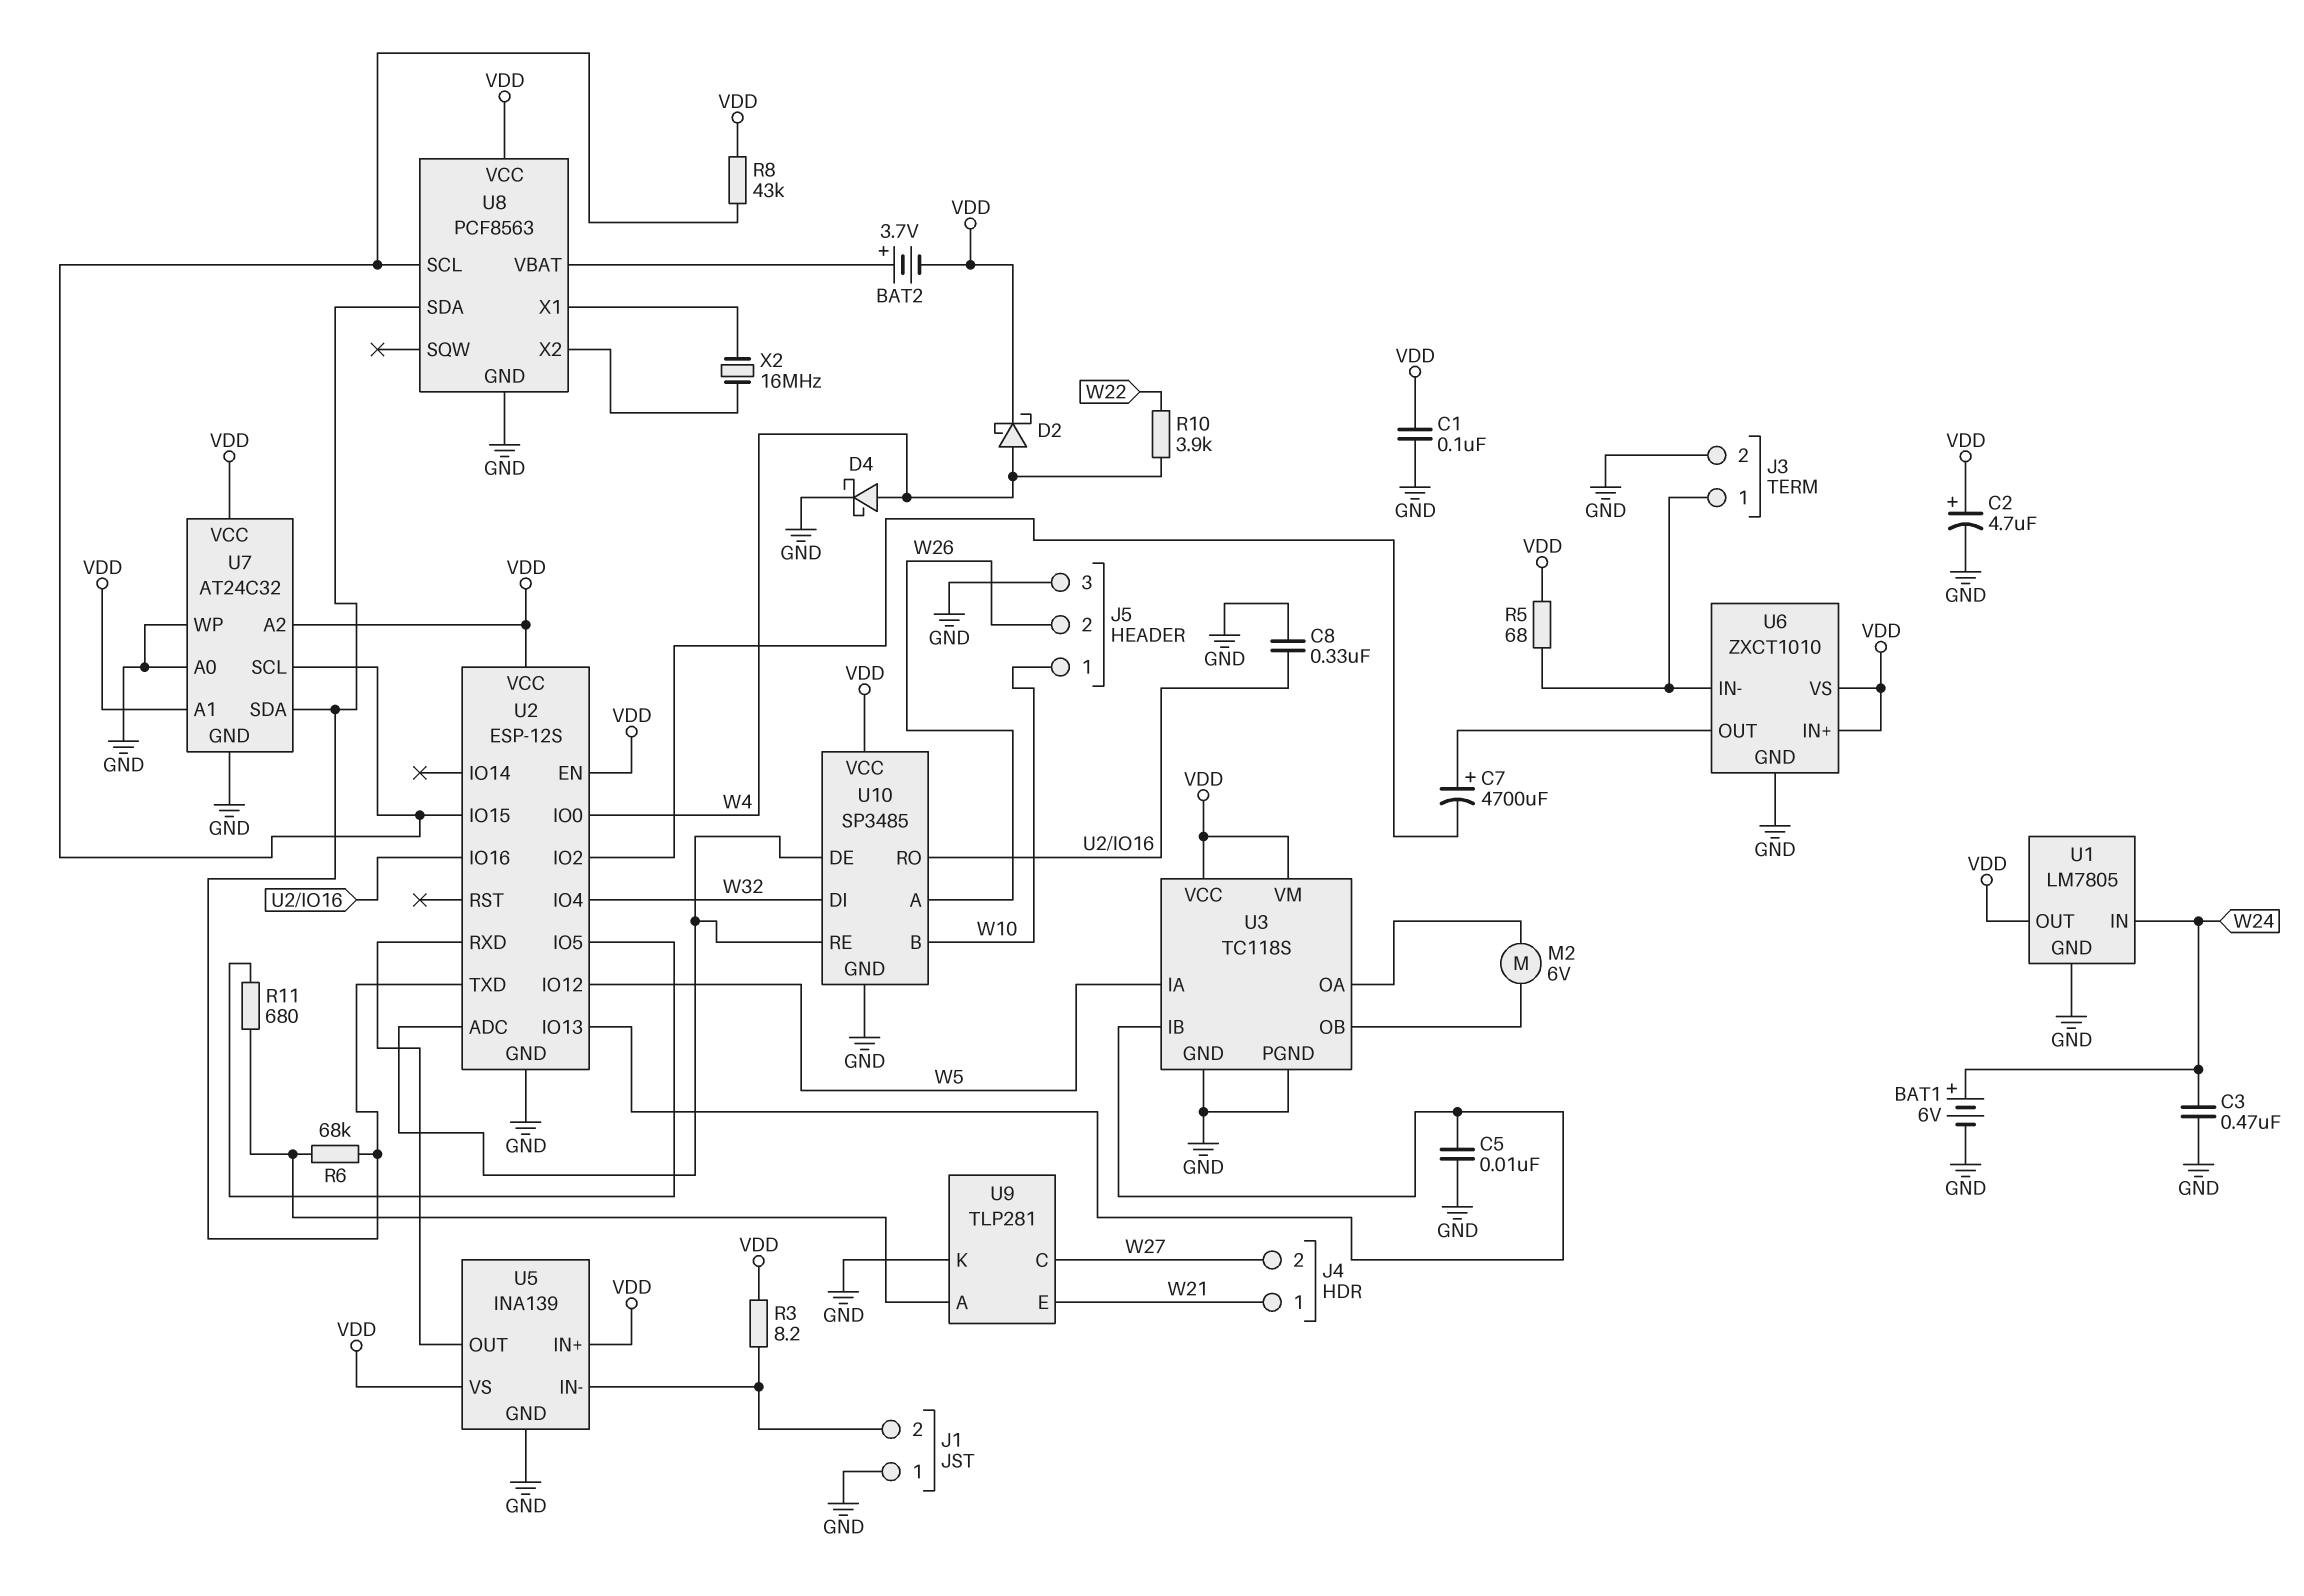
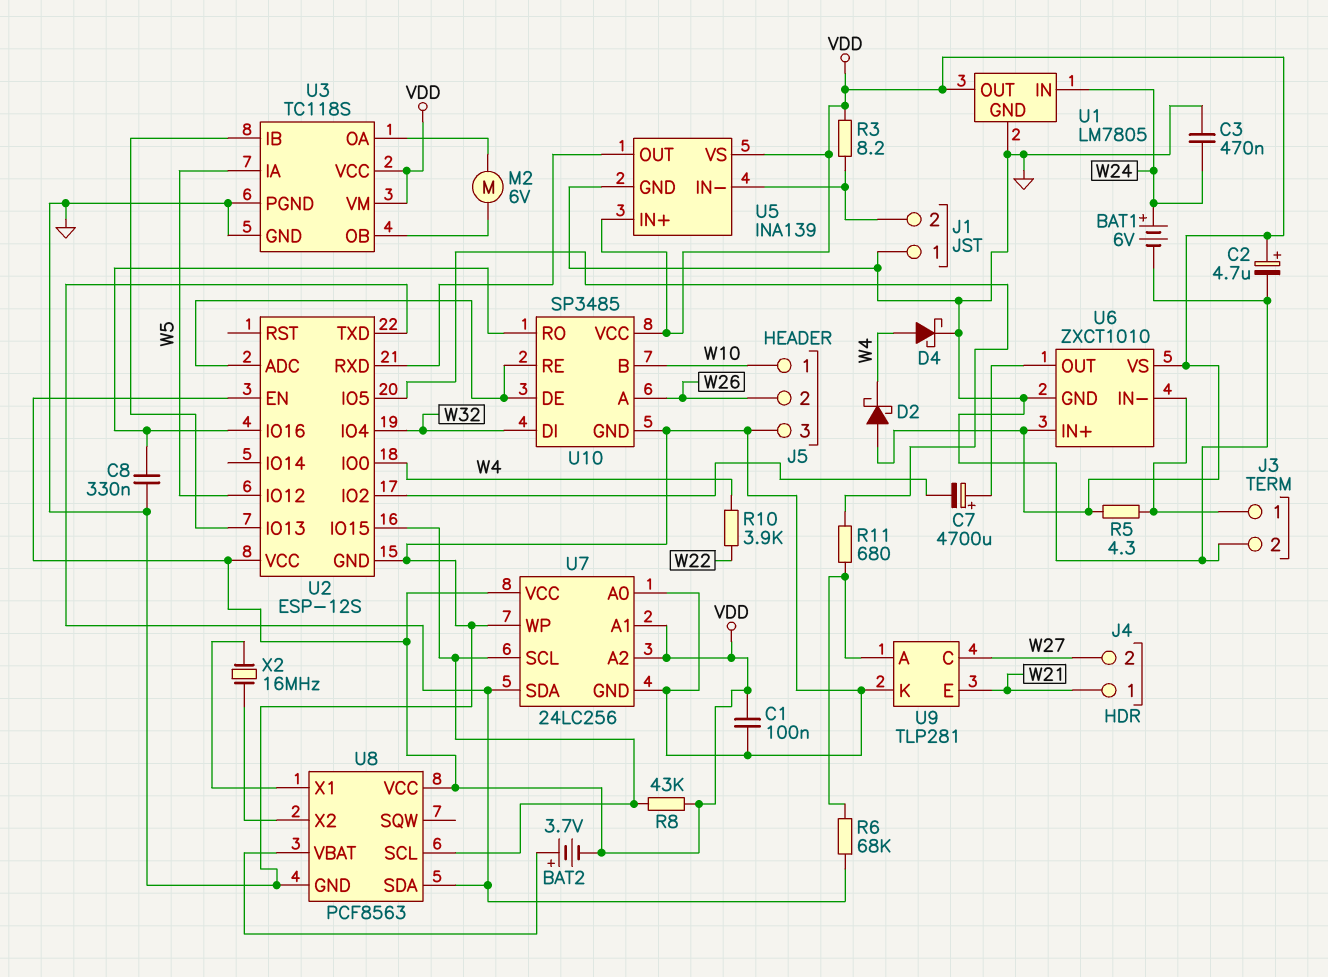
C5: 10nF (GND, U2/IO13) -> none
D2: schottky (A W4, K VDD) -> schottky (A VDD, K W4)
R5: 68 (J3/1, VDD) -> 4.3 (J3/1, VDD)
U7: AT24C32 -> 24LC256

